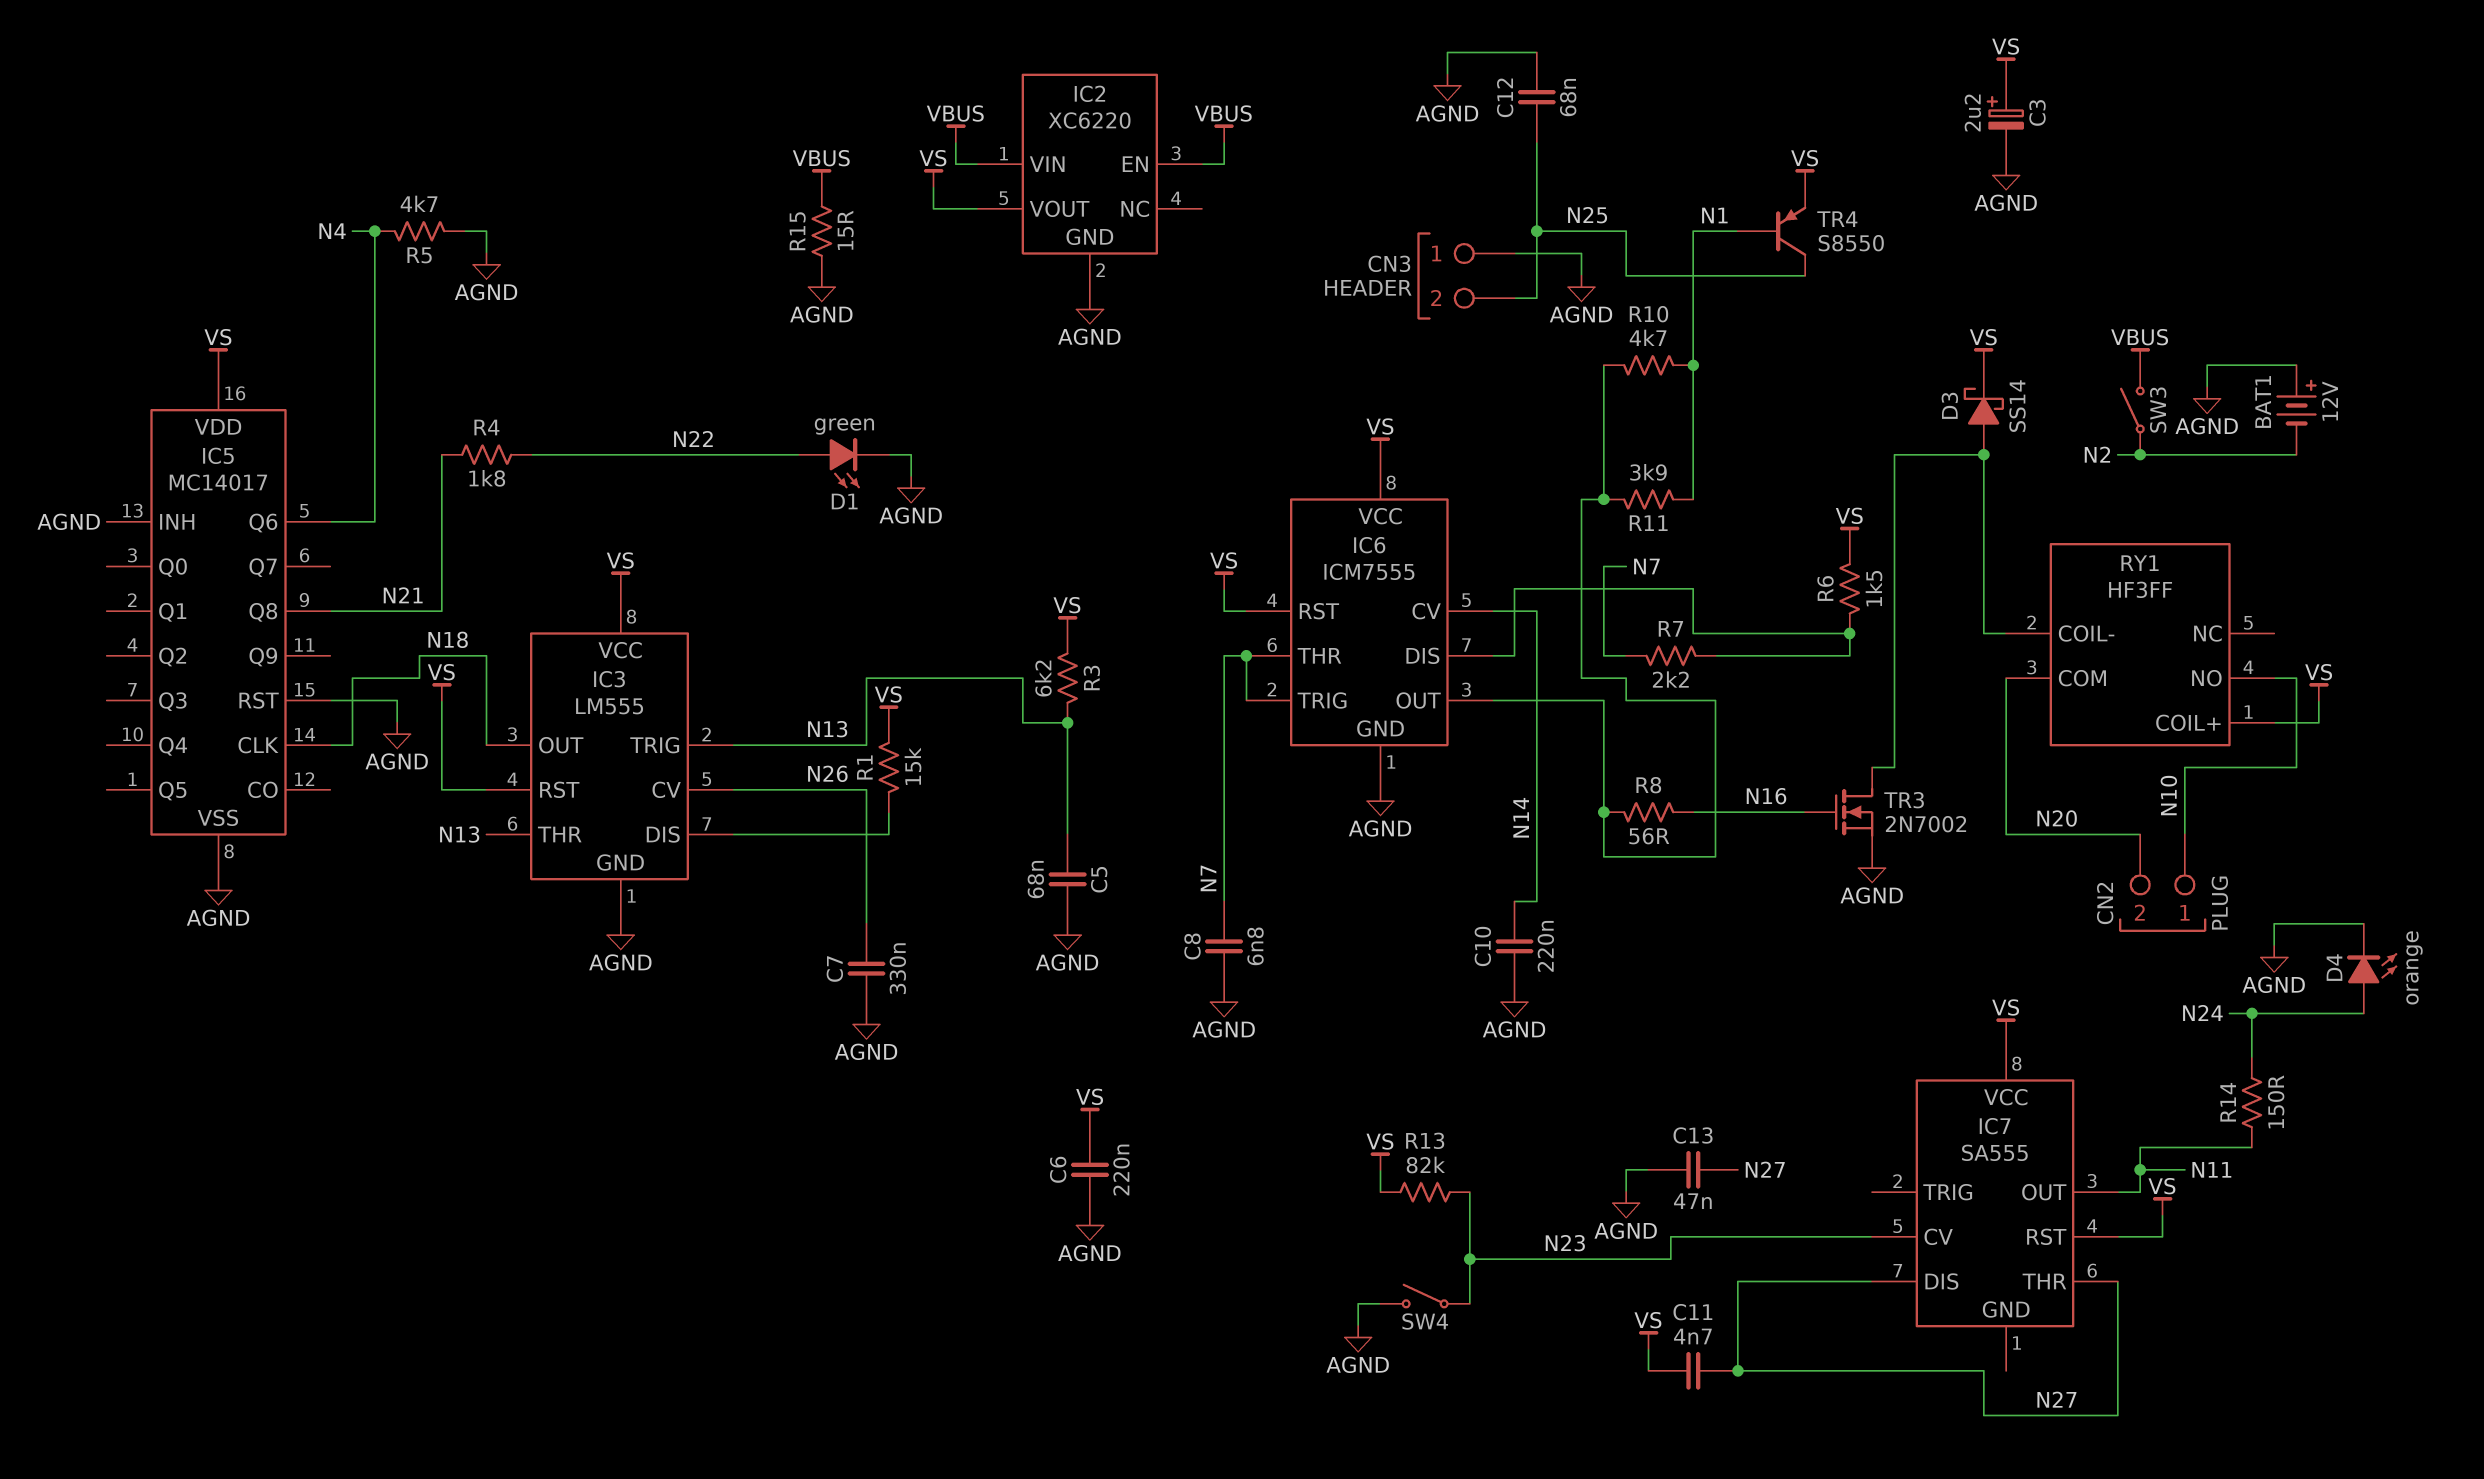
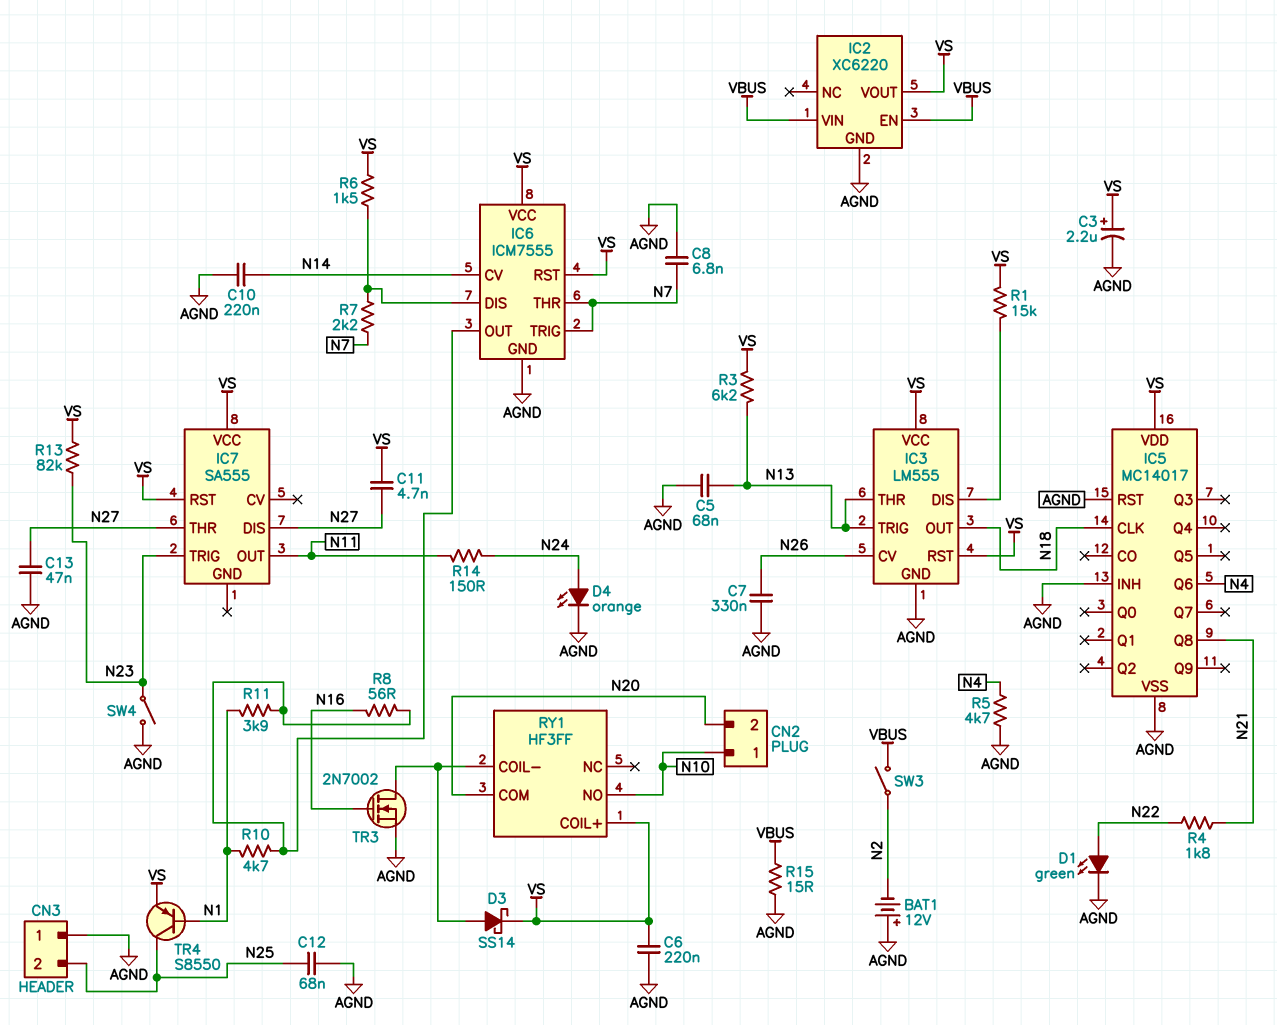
IC7 pin CV: N23 -> none
IC7 pin TRIG: none -> N23

